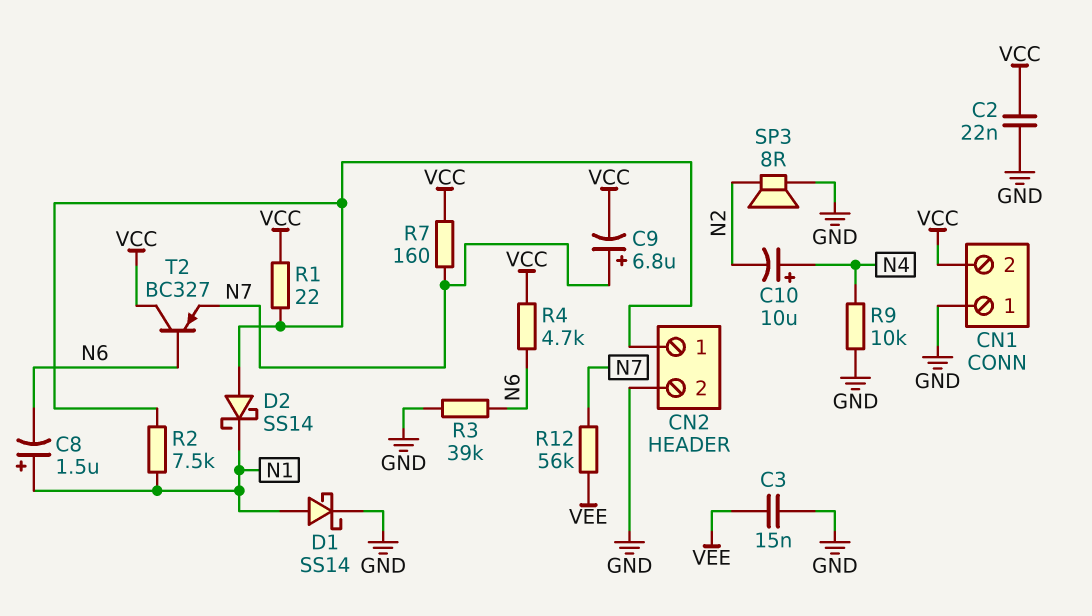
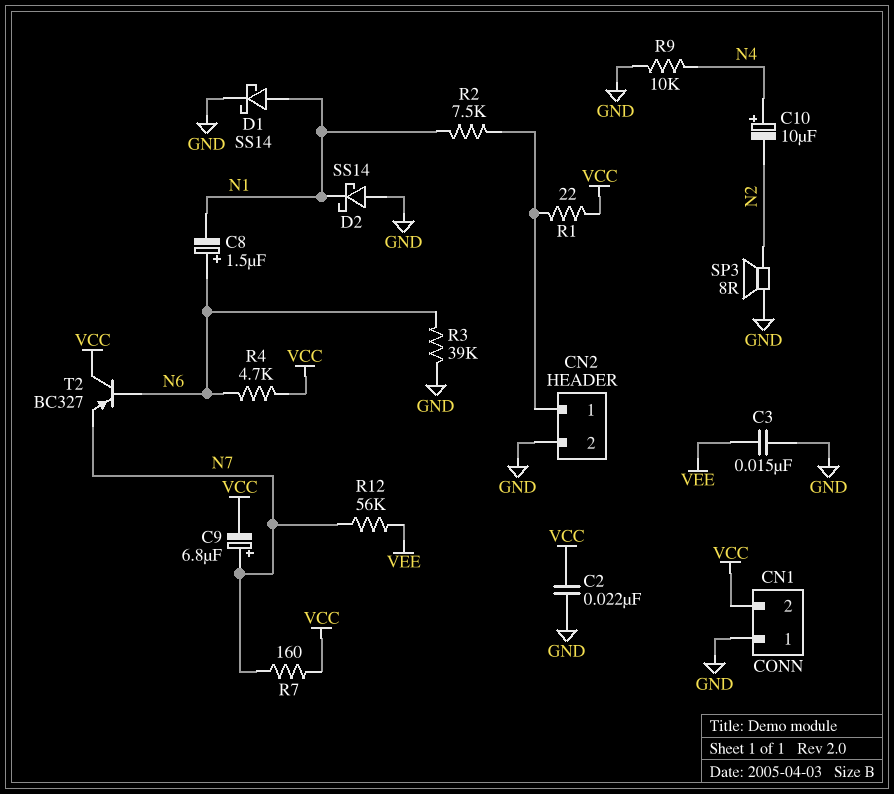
C8: 1.5uF (plus N1, minus N6) -> 1.5uF (plus N6, minus N1)
D2: schottky SS14 (A CN2/1, K N1) -> schottky SS14 (A GND, K N1)

